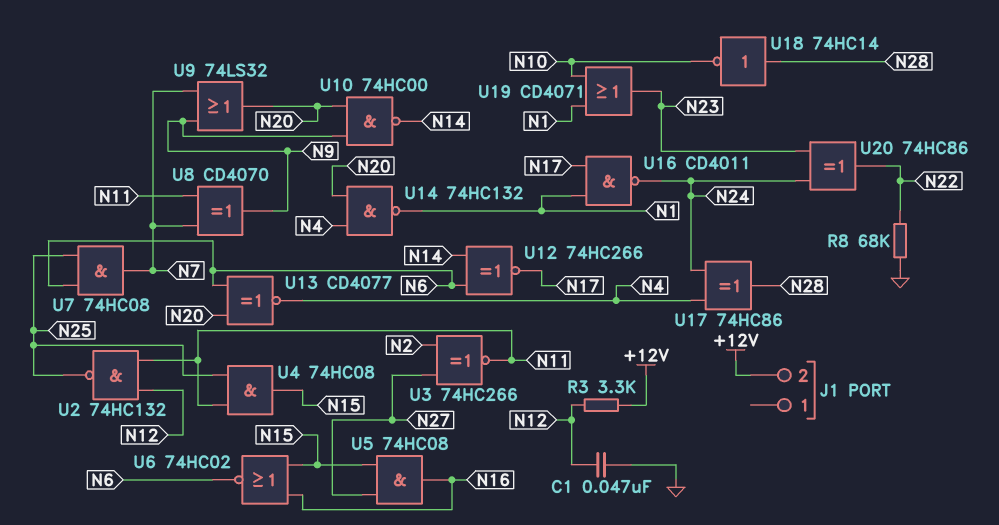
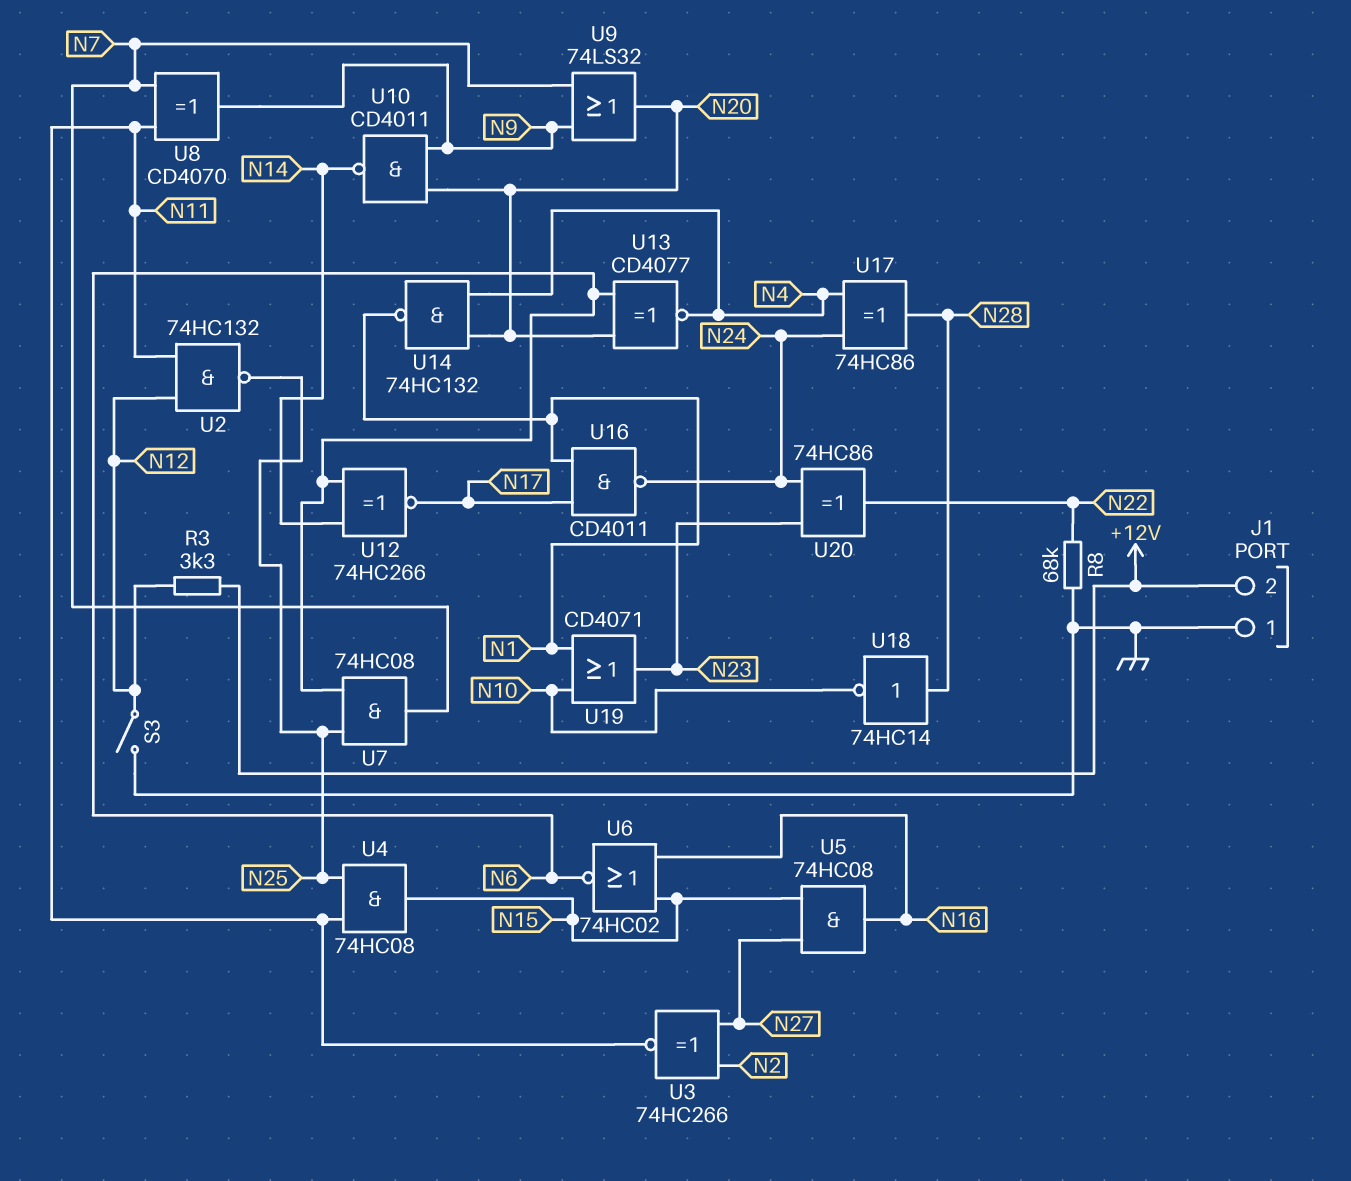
C1: 47nF (GND, N12) -> none
J1 pin 1: none -> GND
S3: none -> switch (GND, N12)
U10: NAND 74HC00 (in N9, in N20, out N14) -> NAND CD4011 (in N9, in N20, out N14)

